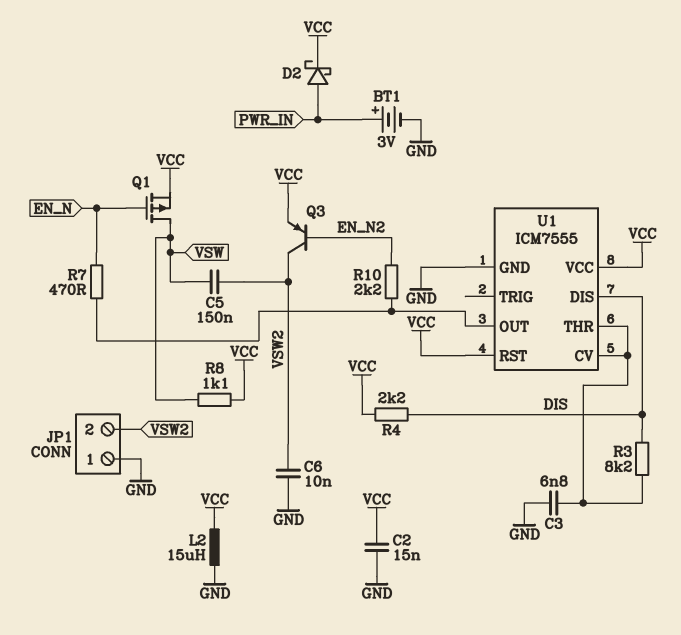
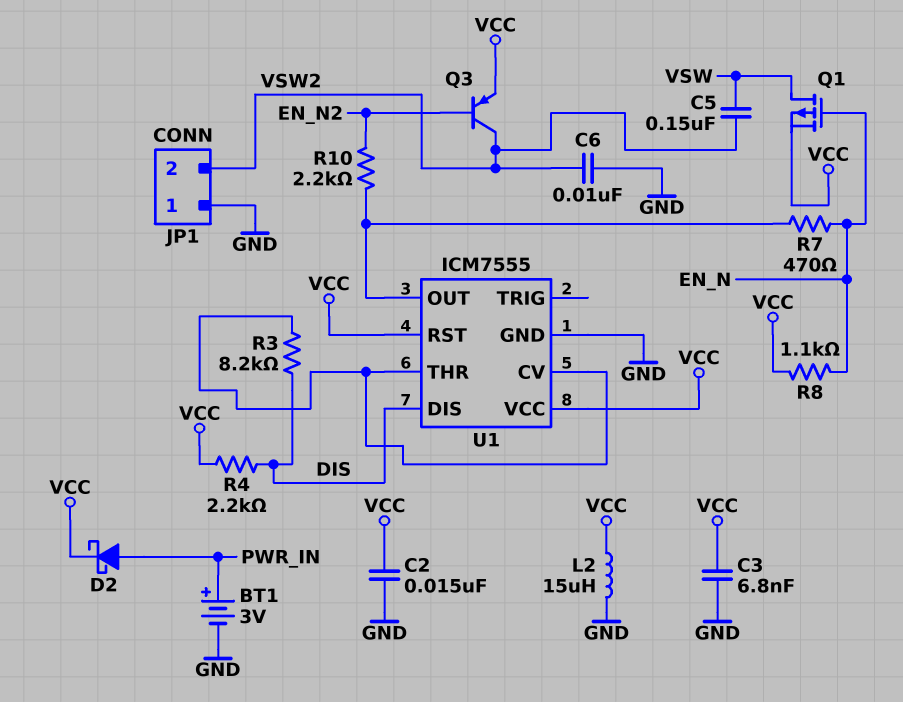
C3: 6.8nF (GND, U1/CV) -> 6.8nF (GND, VCC)
R8: 1.1k (VCC, VSW) -> 1.1k (EN_N, VCC)

